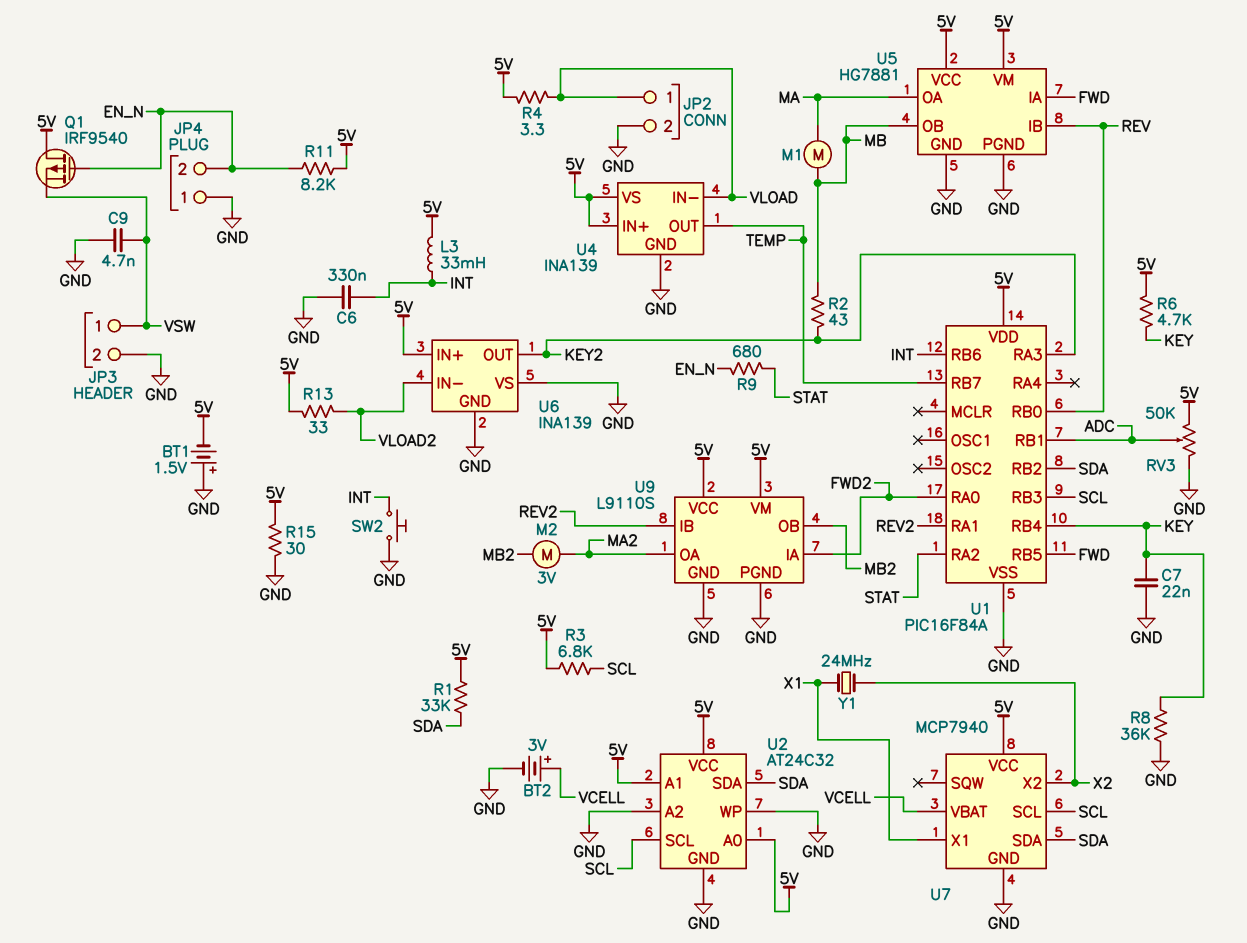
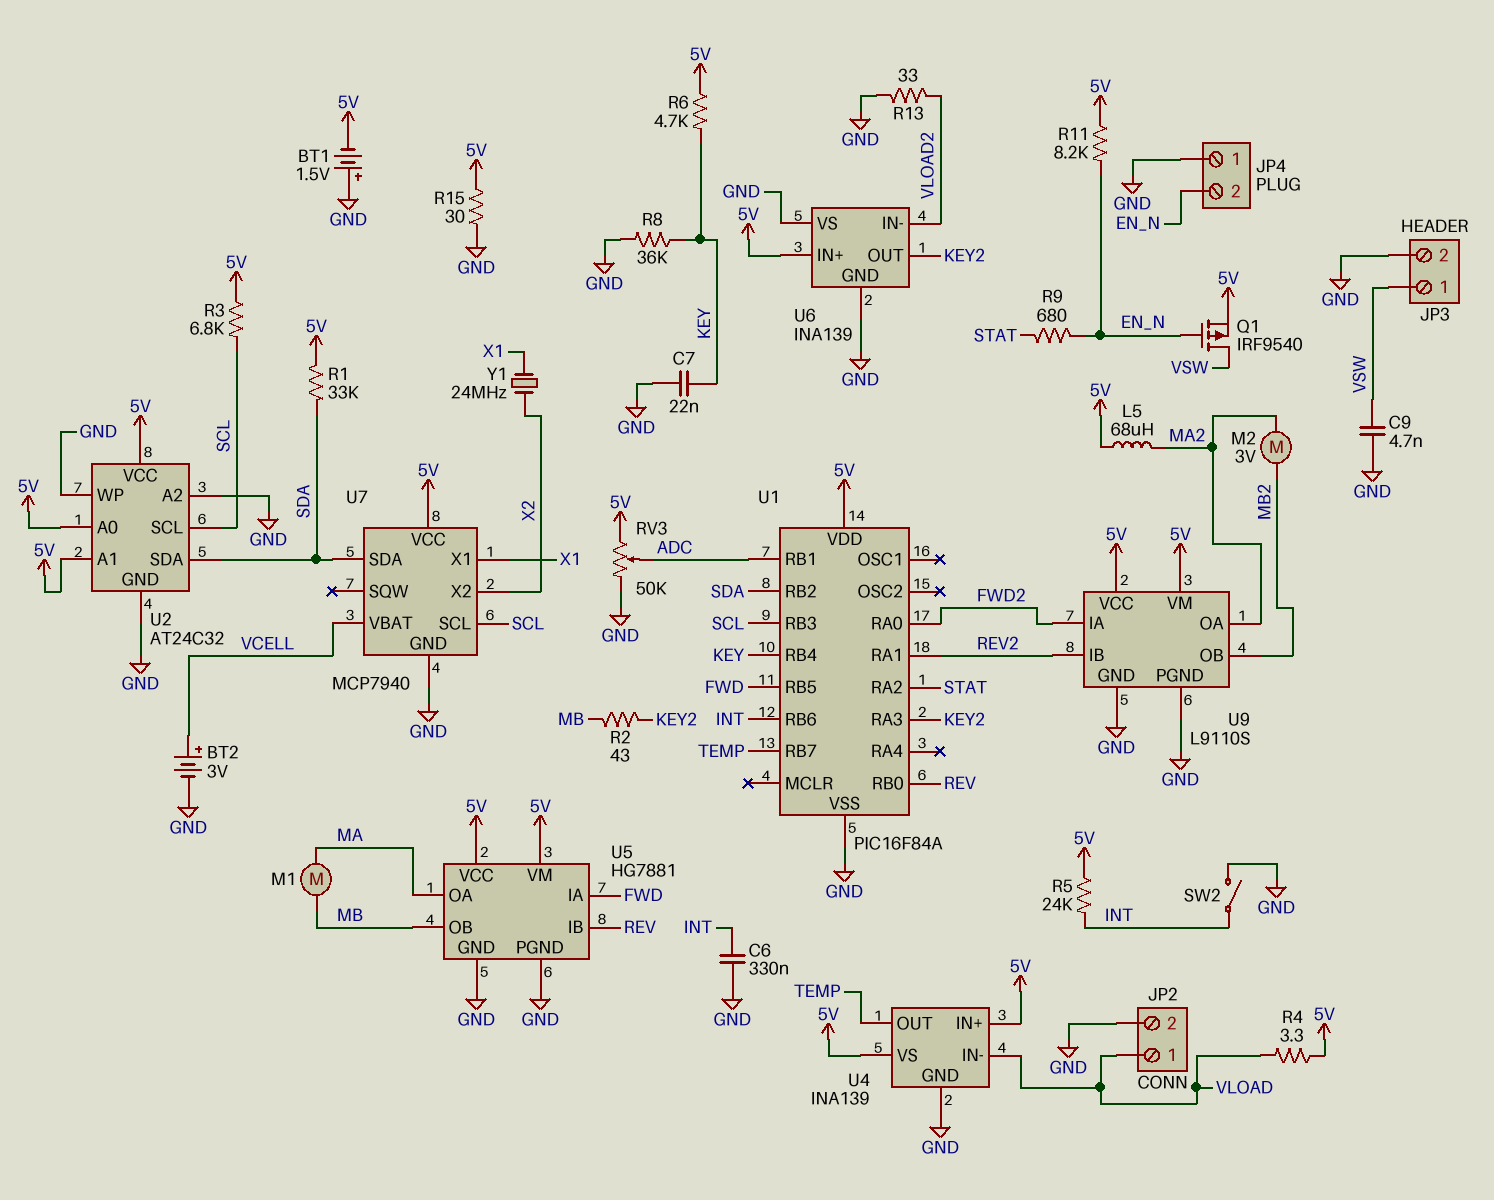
L3: 33mH (5V, INT) -> none
L5: none -> 68uH (5V, MA2)
Q1: PMOS IRF9540 (G EN_N, D 5V, S VSW) -> PMOS IRF9540 (G EN_N, D VSW, S 5V)
R5: none -> 24k (5V, INT)
R13: 33 (5V, VLOAD2) -> 33 (GND, VLOAD2)
SW2: button (GND, INT) -> switch (GND, INT)

